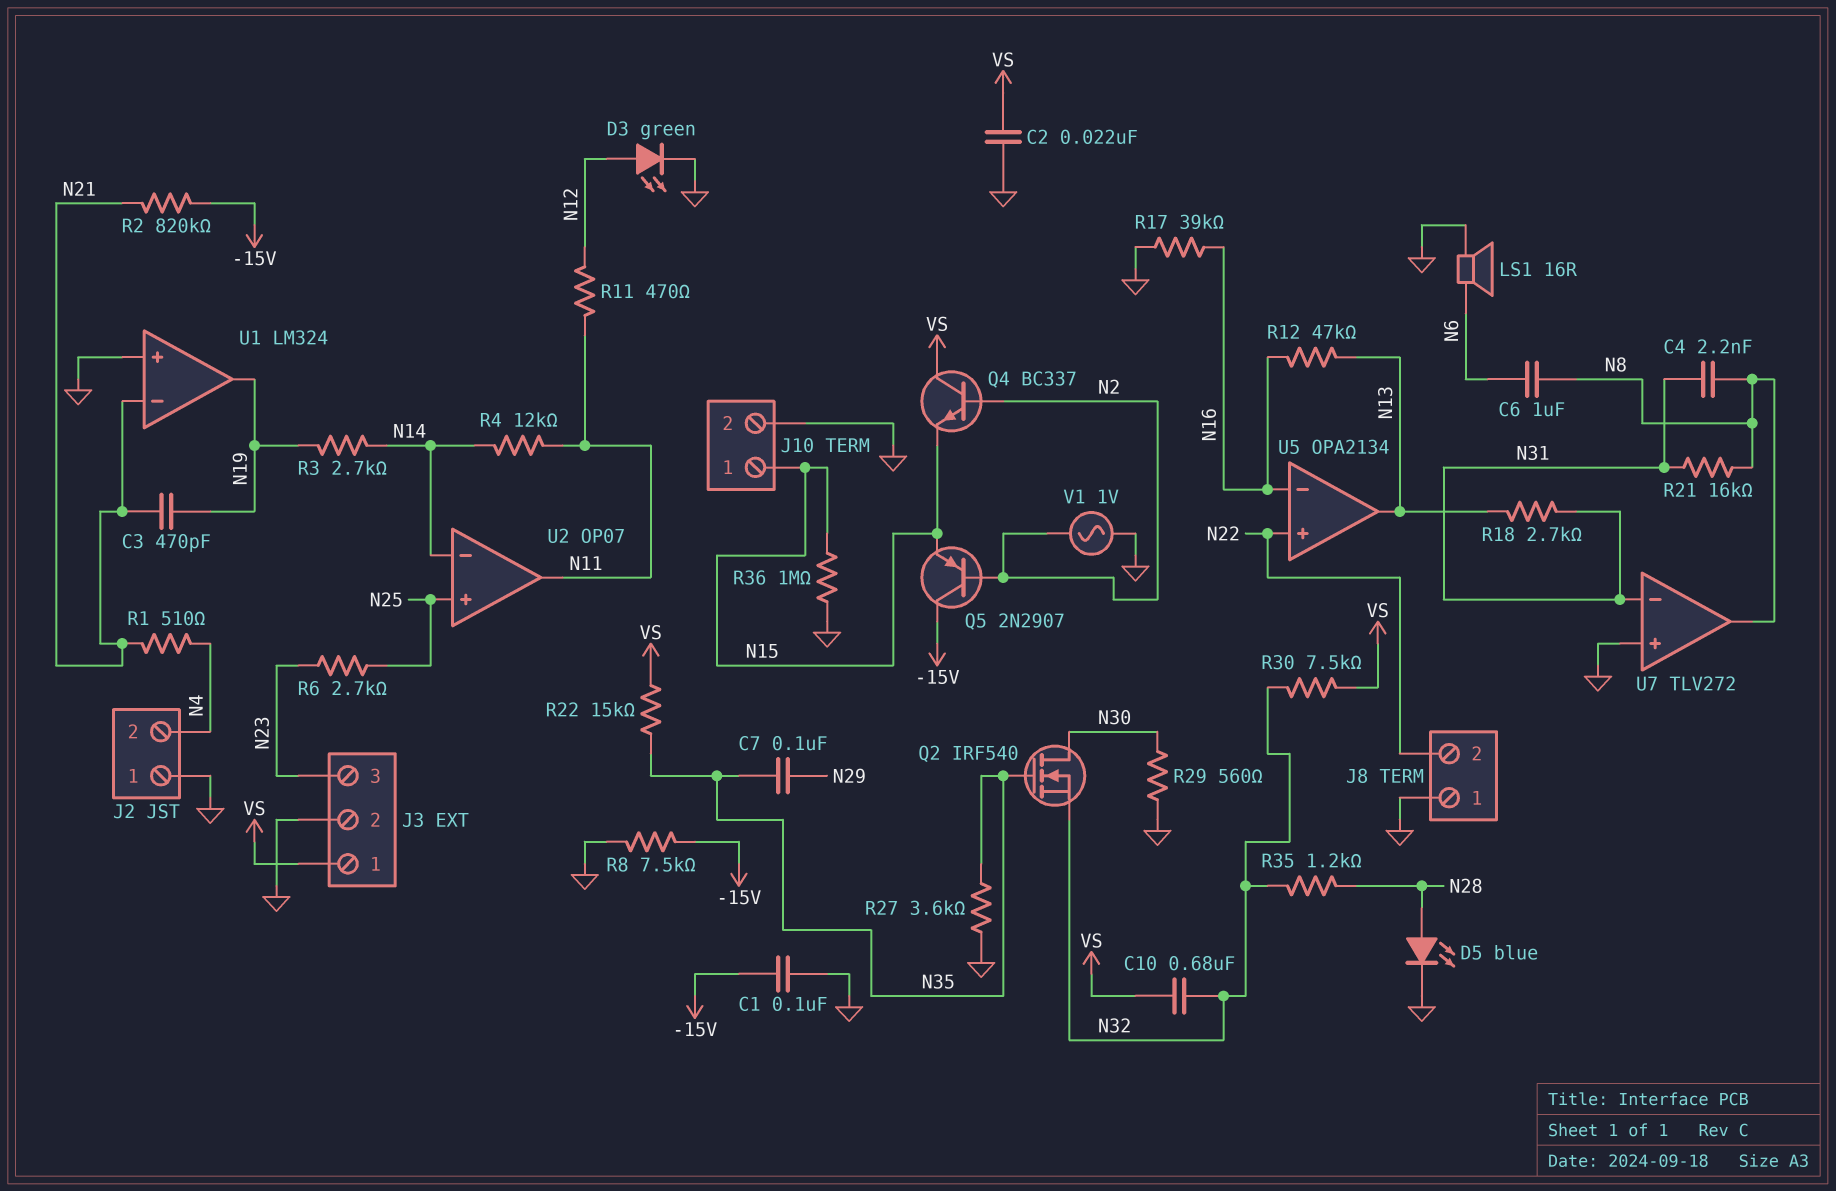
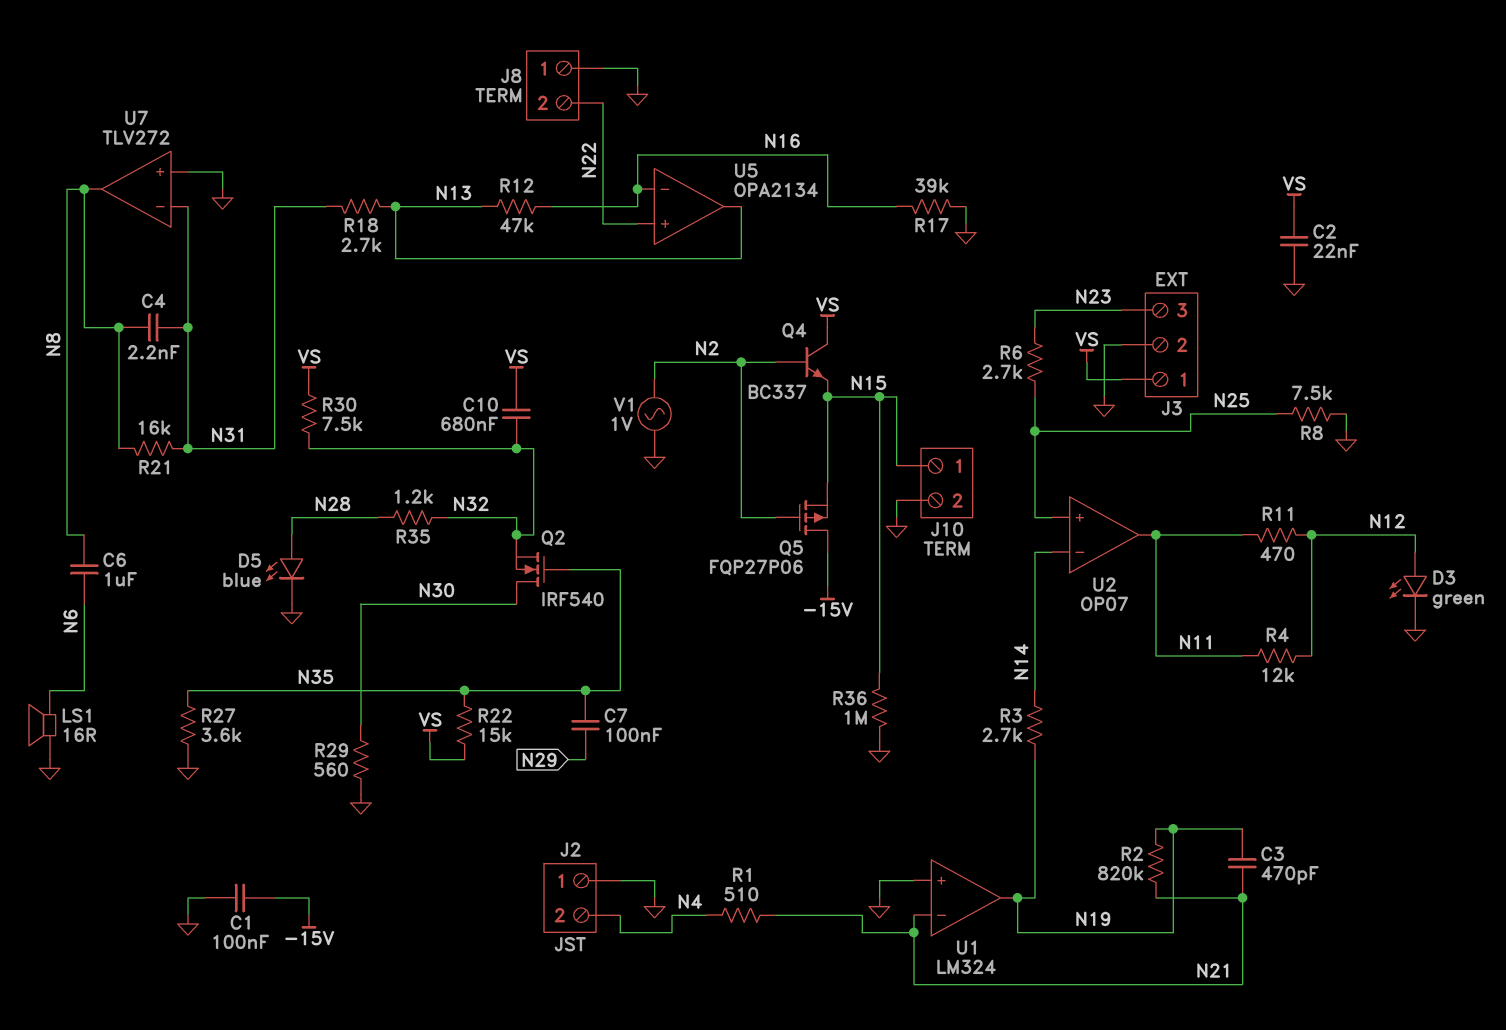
Q5: PNP 2N2907 (B N2, C -15V, E N15) -> PMOS FQP27P06 (G N2, D -15V, S N15)
R2: 820k (-15V, N21) -> 820k (N19, N21)
R4: 12k (N11, N14) -> 12k (N11, N12)
R8: 7.5k (-15V, GND) -> 7.5k (GND, N25)

